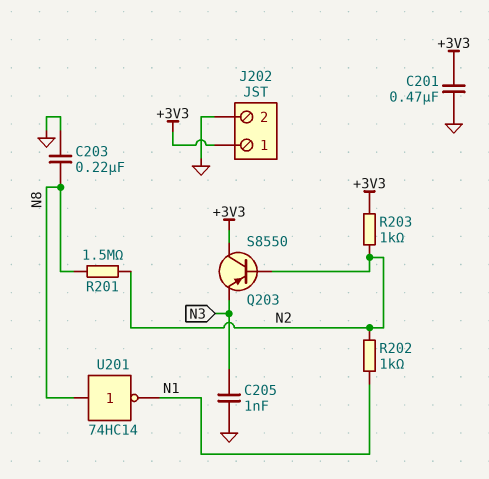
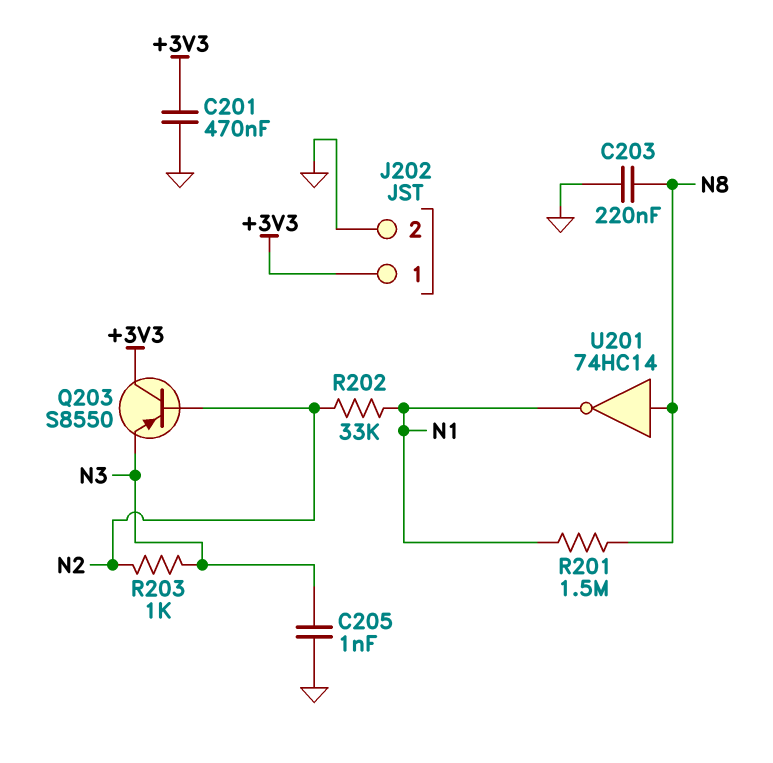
R201: 1.5M (N2, N8) -> 1.5M (N1, N8)
R202: 1k (N1, N2) -> 33k (N1, N2)
R203: 1k (+3V3, N2) -> 1k (N2, N3)

